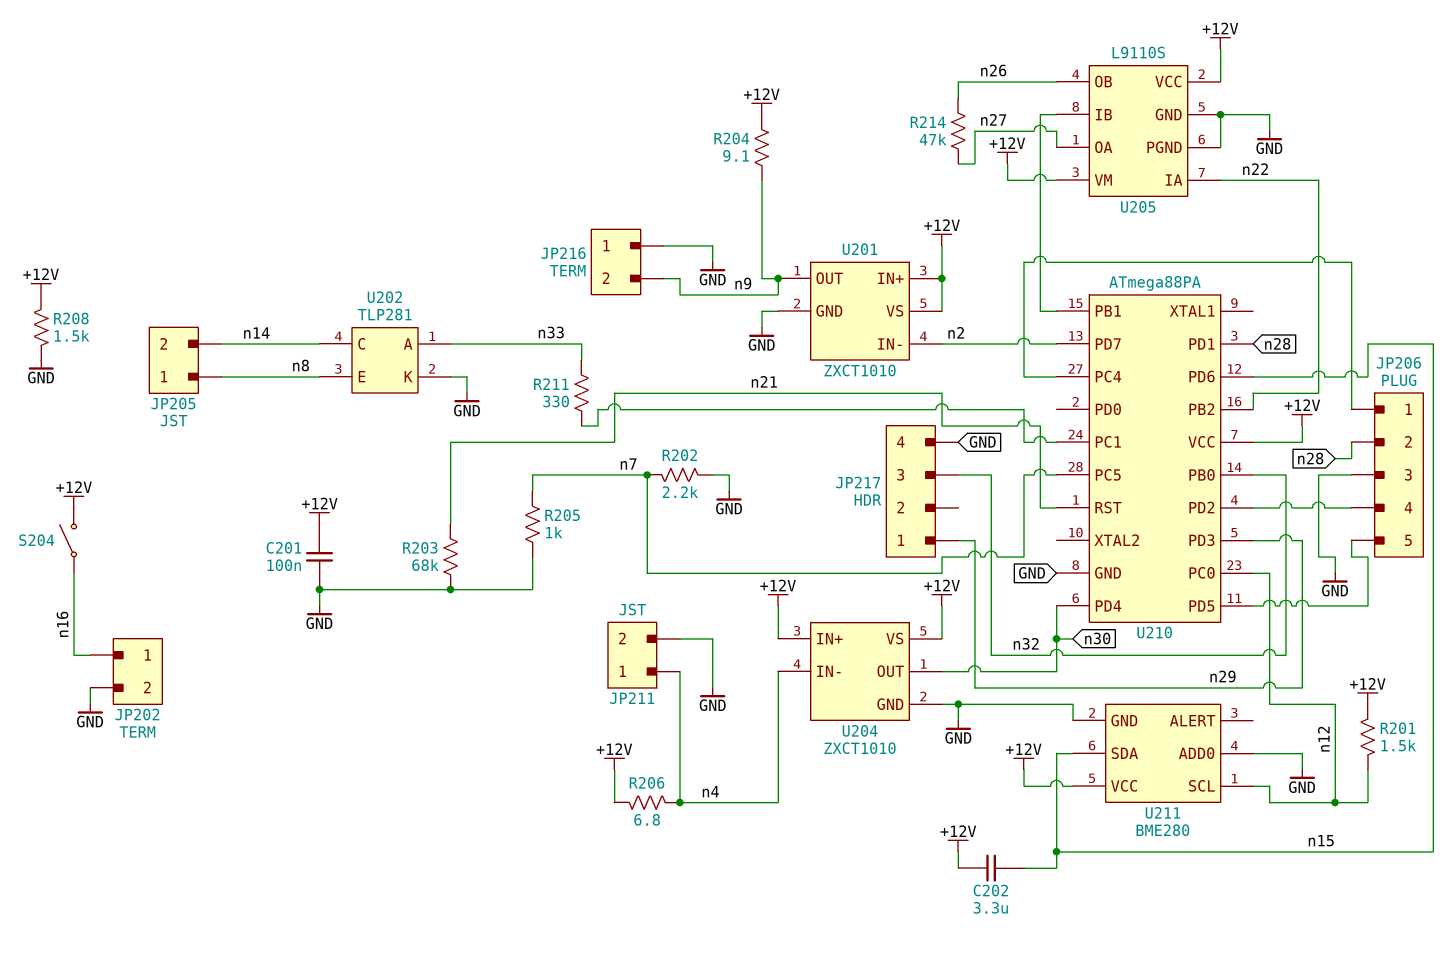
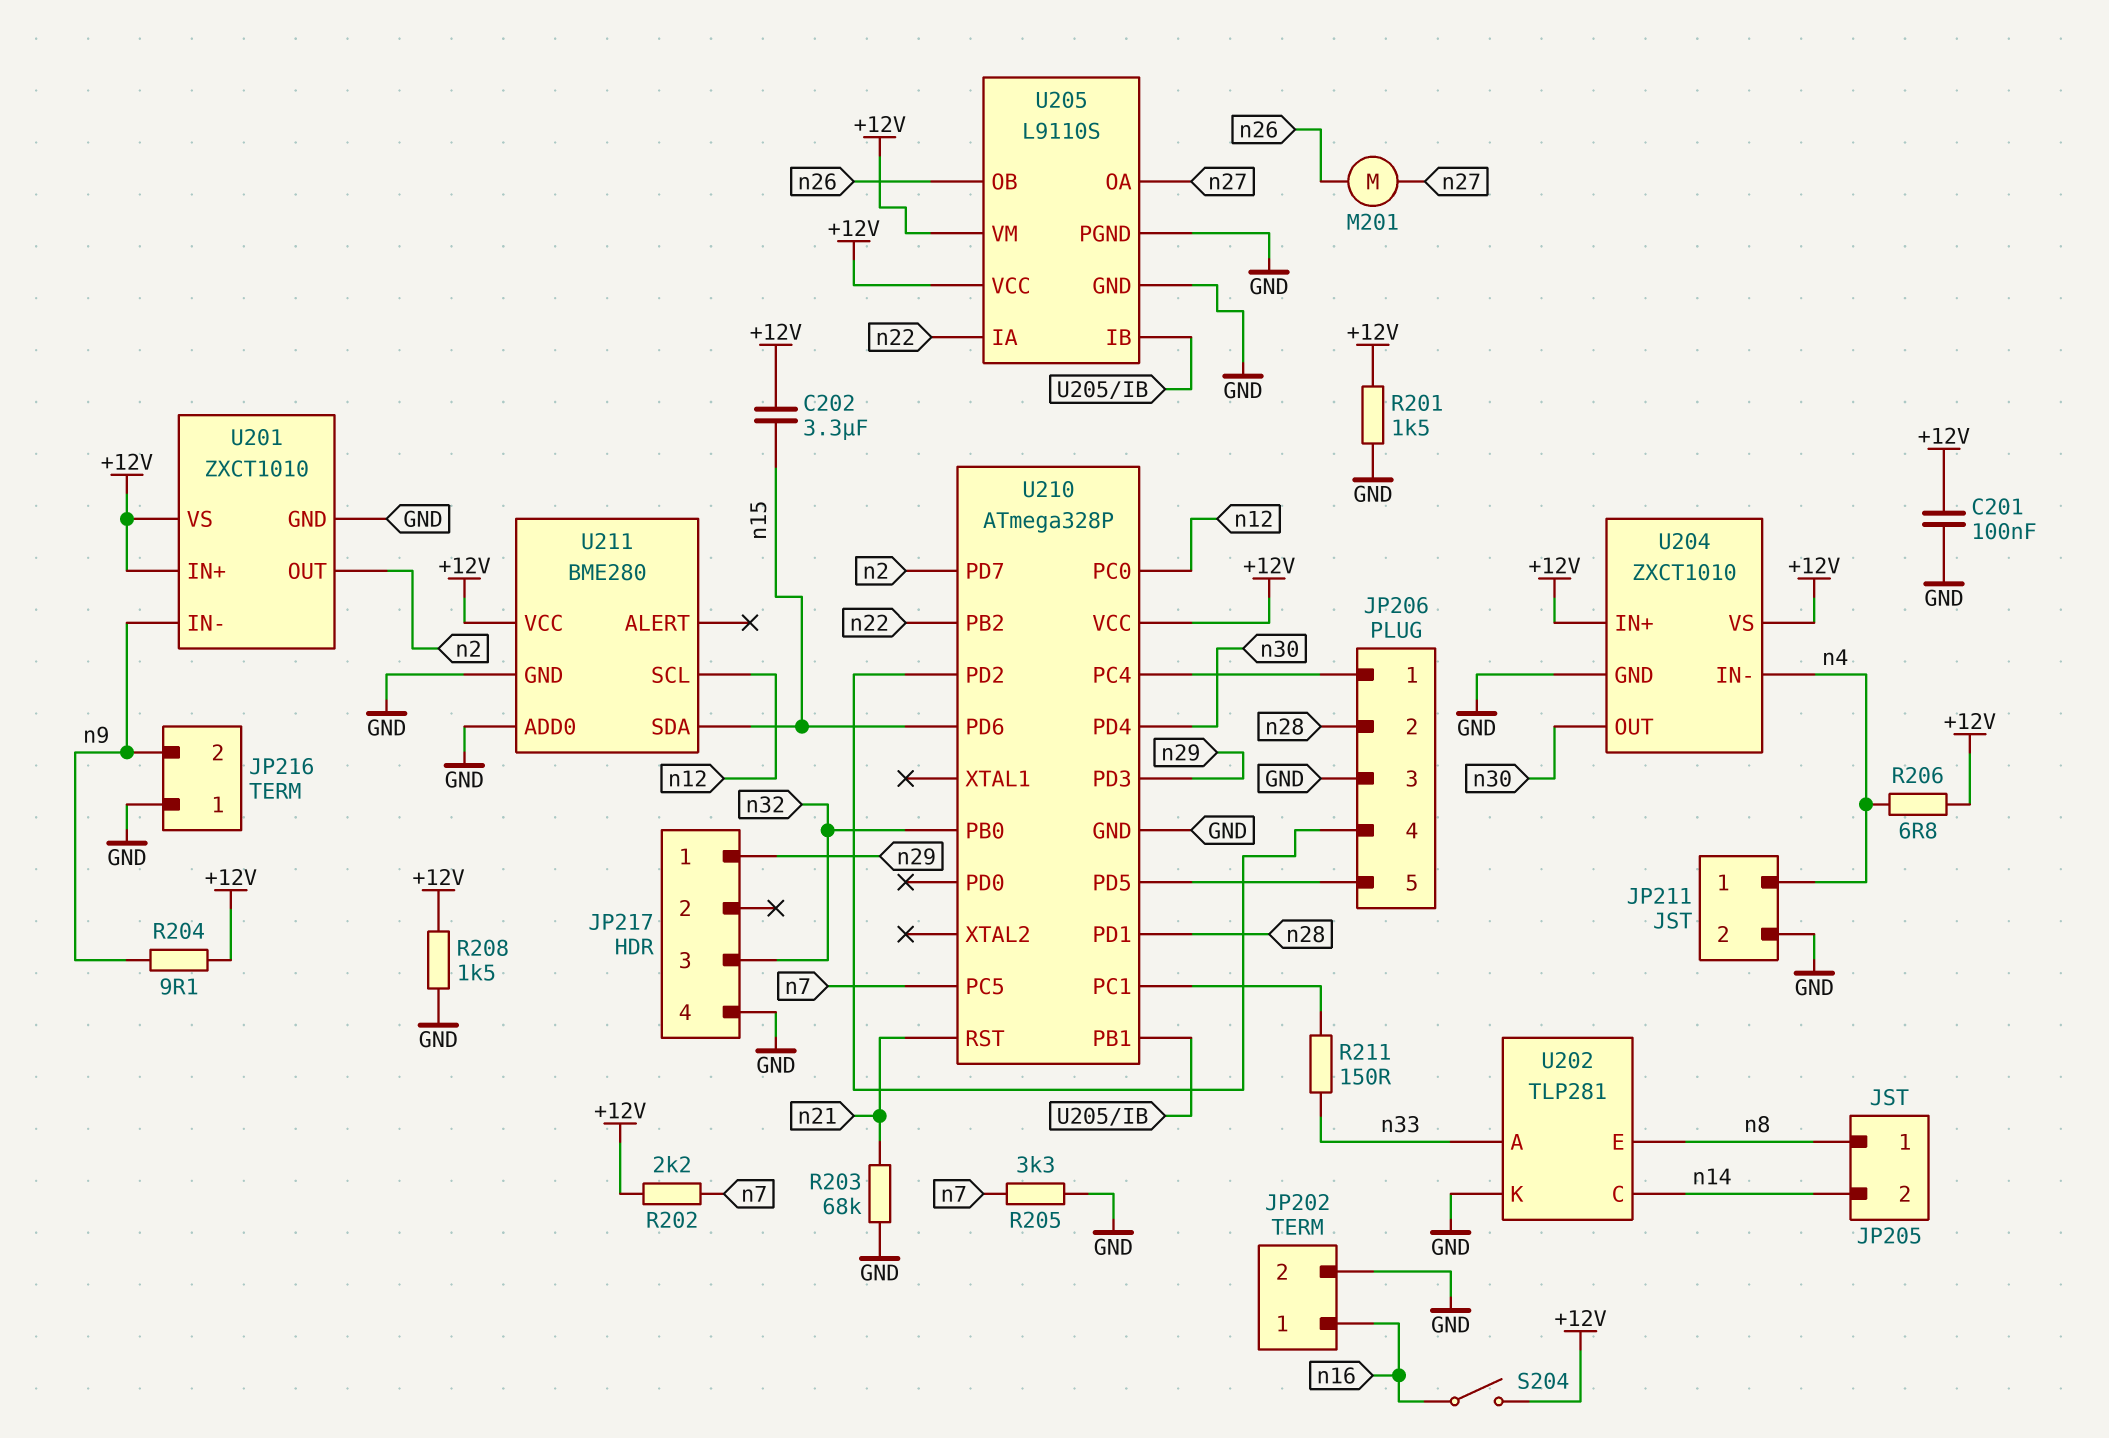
M201: none -> motor (n26, n27)
R201: 1.5k (+12V, n12) -> 1.5k (+12V, GND)
R202: 2.2k (GND, n7) -> 2.2k (+12V, n7)
R205: 1k (GND, n7) -> 3.3k (GND, n7)
R211: 330 (U210/PC1, n33) -> 150 (U210/PC1, n33)
R214: 47k (n26, n27) -> none
U201 pin IN-: n2 -> n9
U201 pin OUT: n9 -> n2
U210: ATmega88PA -> ATmega328P

